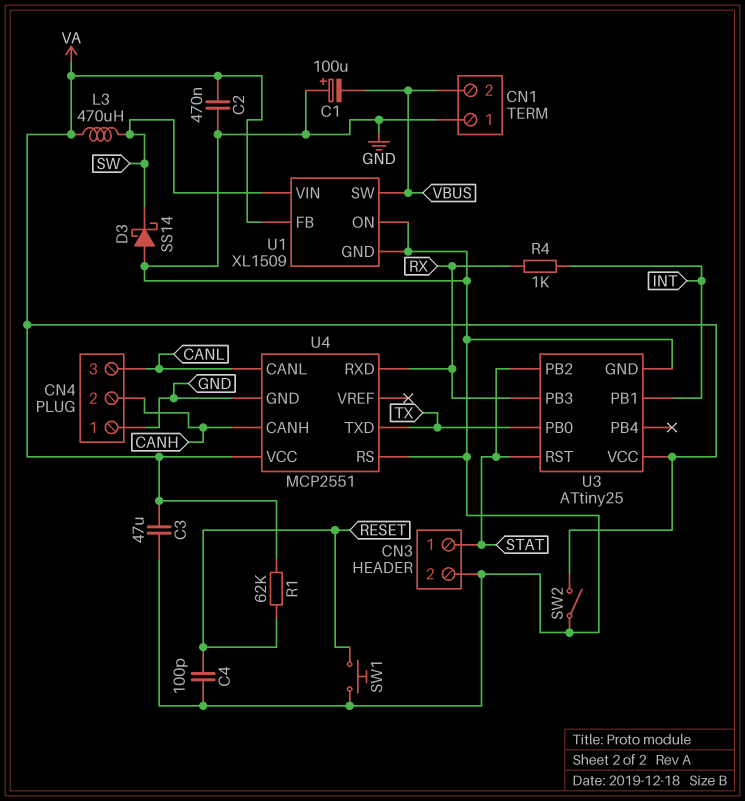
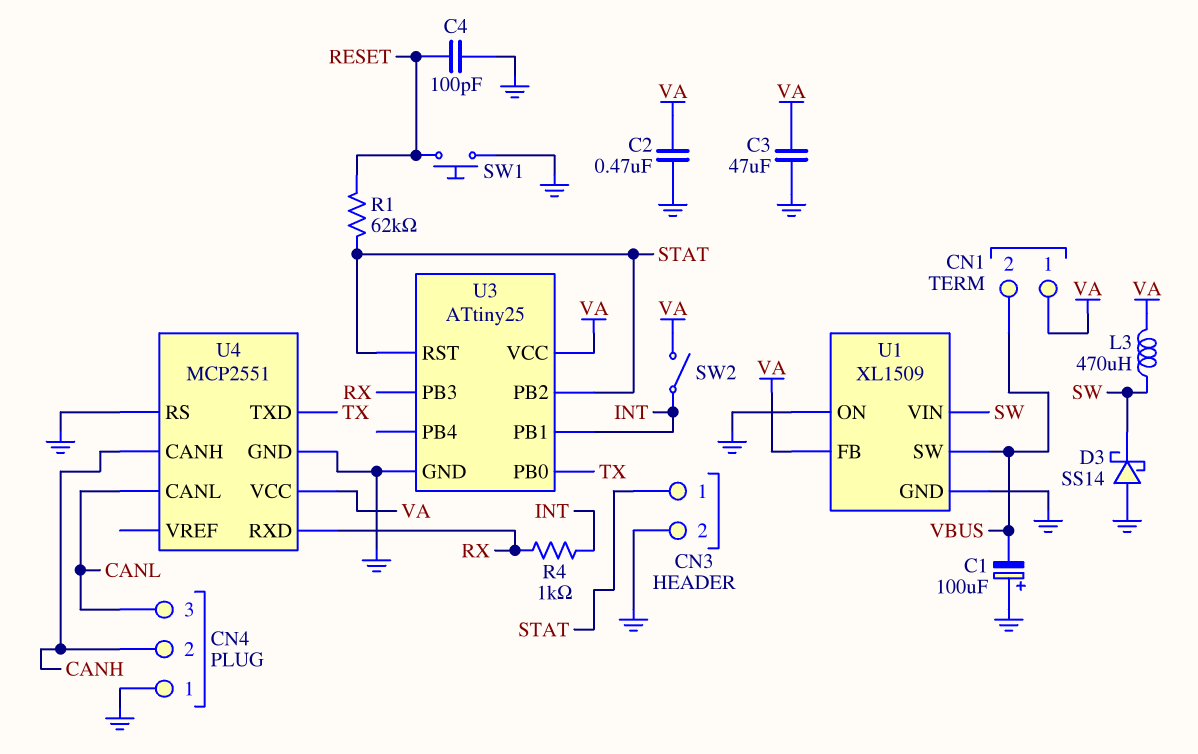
CN1 pin 1: GND -> VA
R1: 62k (RESET, VA) -> 62k (RESET, STAT)
SW2: switch (GND, VA) -> switch (INT, VA)

